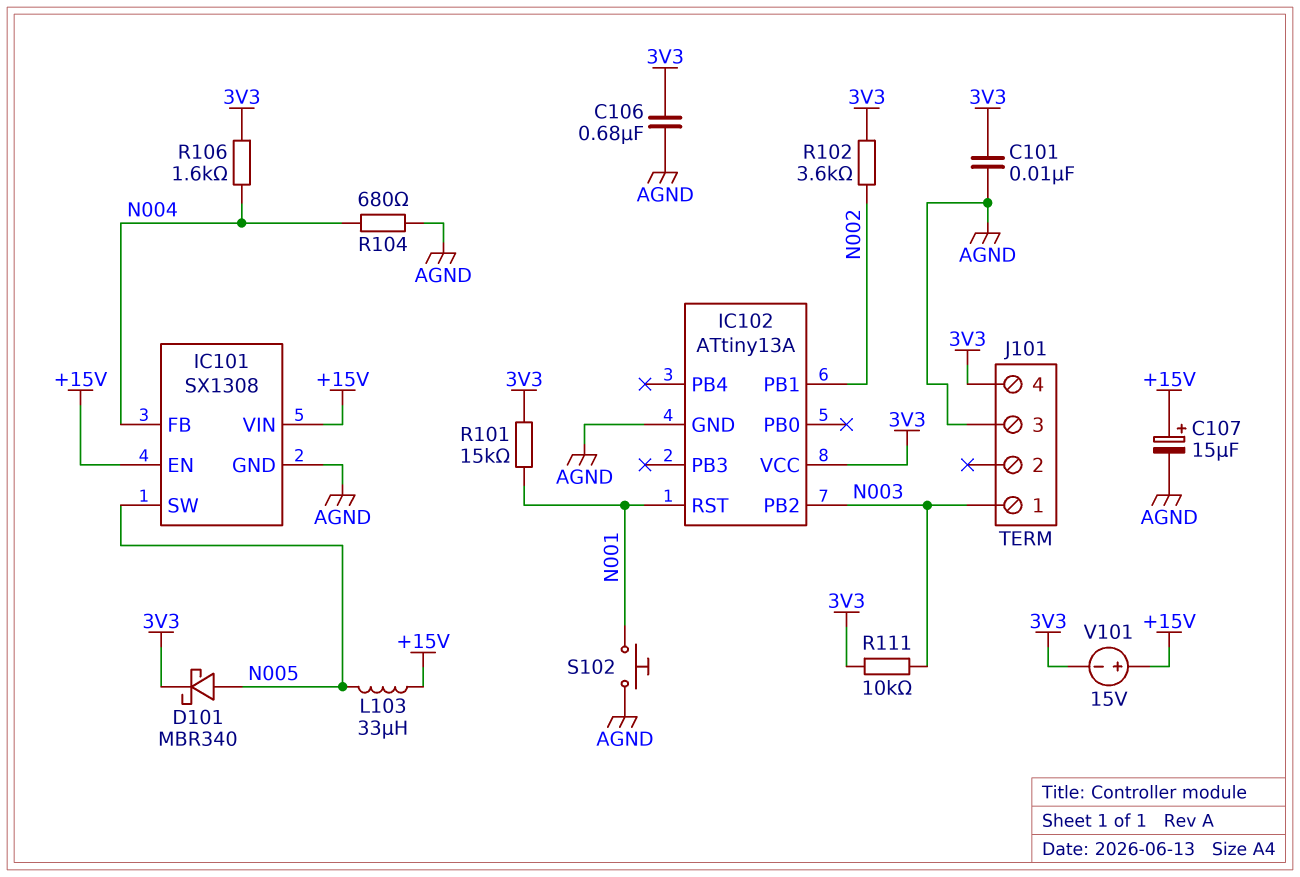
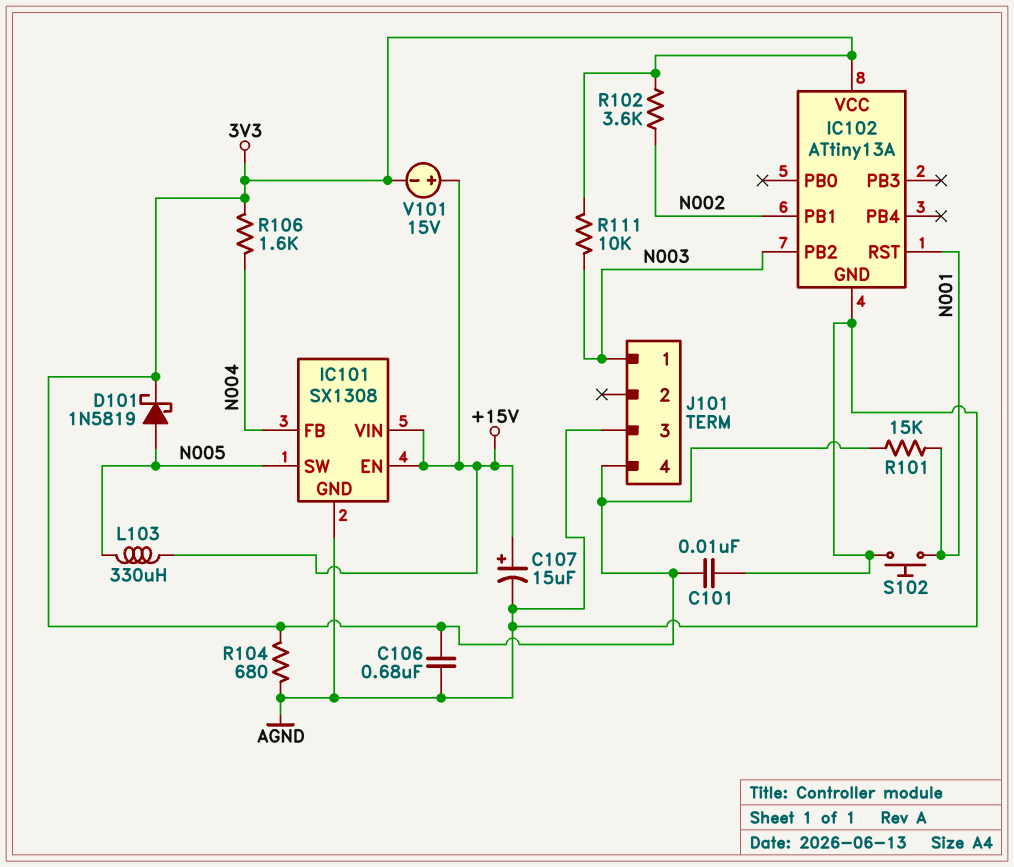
D101: schottky MBR340 (A N005, K 3V3) -> schottky 1N5819 (A N005, K 3V3)
L103: 33uH (+15V, N005) -> 330uH (+15V, N005)
R104: 680 (AGND, N004) -> 680 (3V3, AGND)

